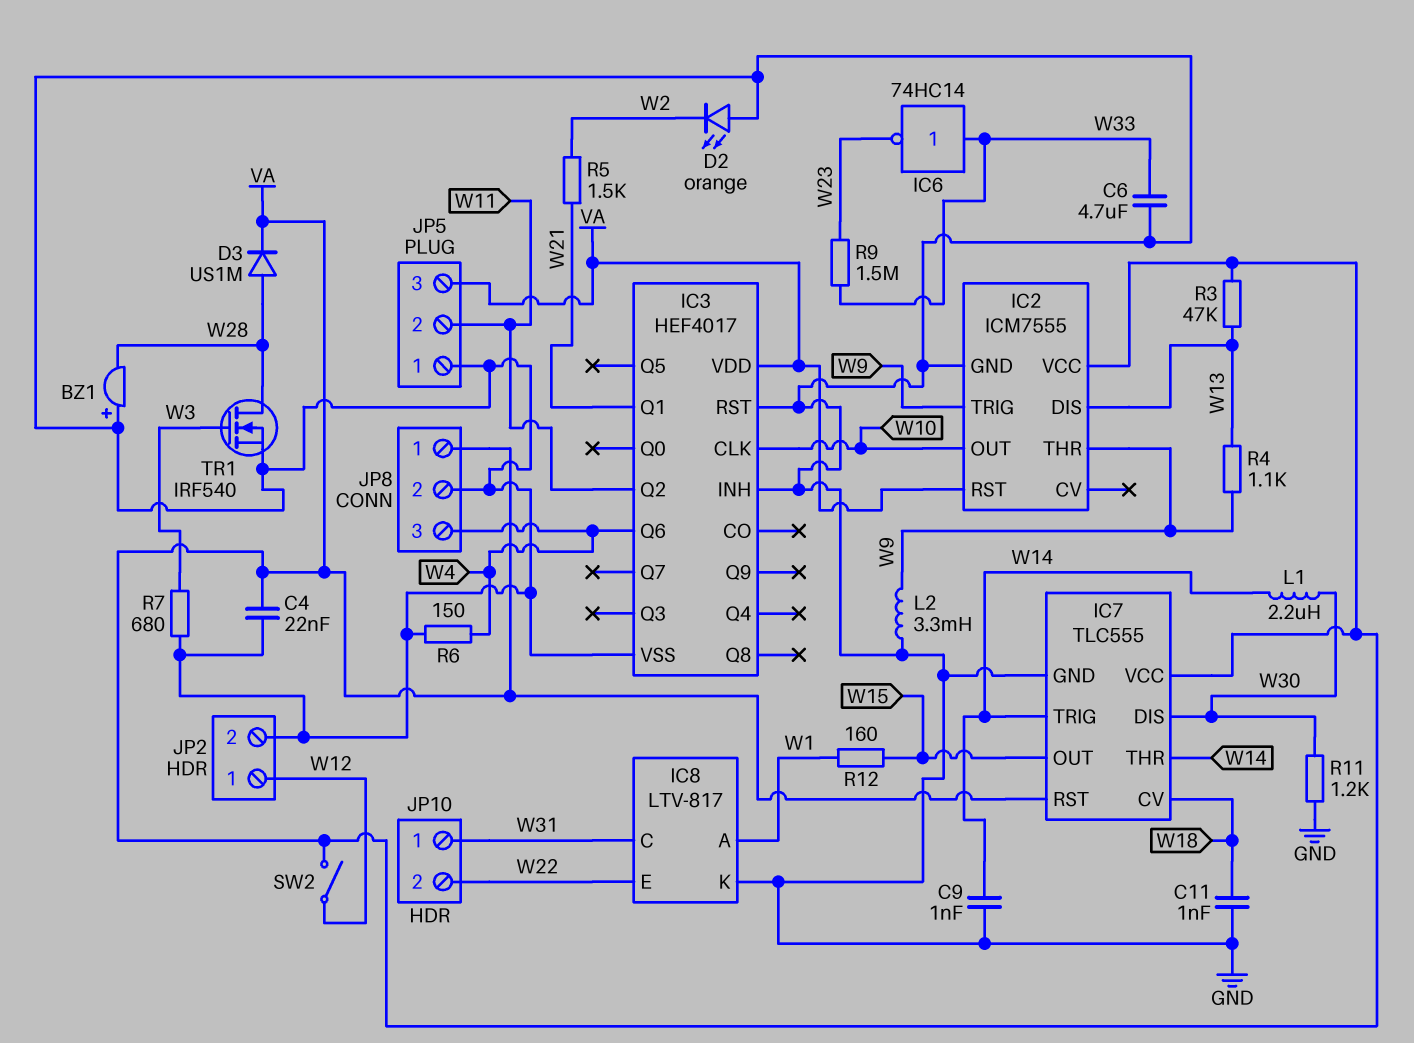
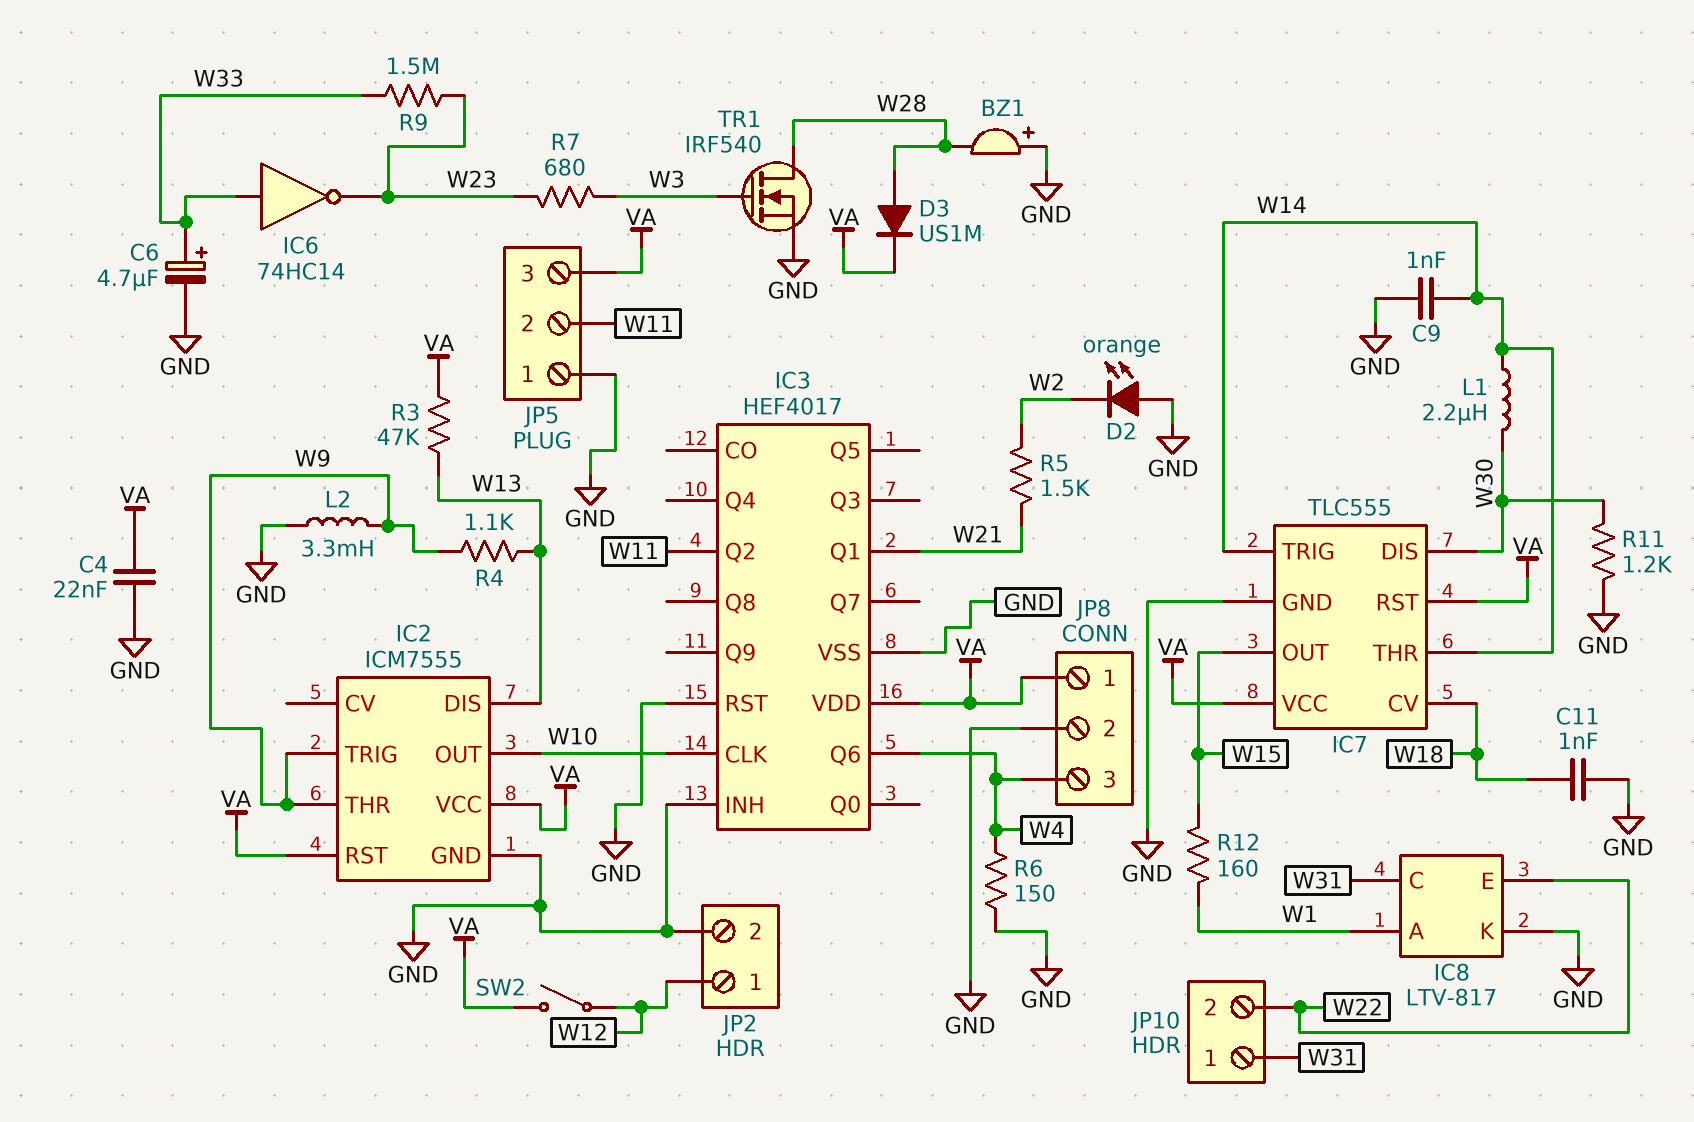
C6: 4.7uF (GND, W33) -> 4.7uF (plus W33, minus GND)
R7: 680 (GND, W3) -> 680 (W3, W23)

